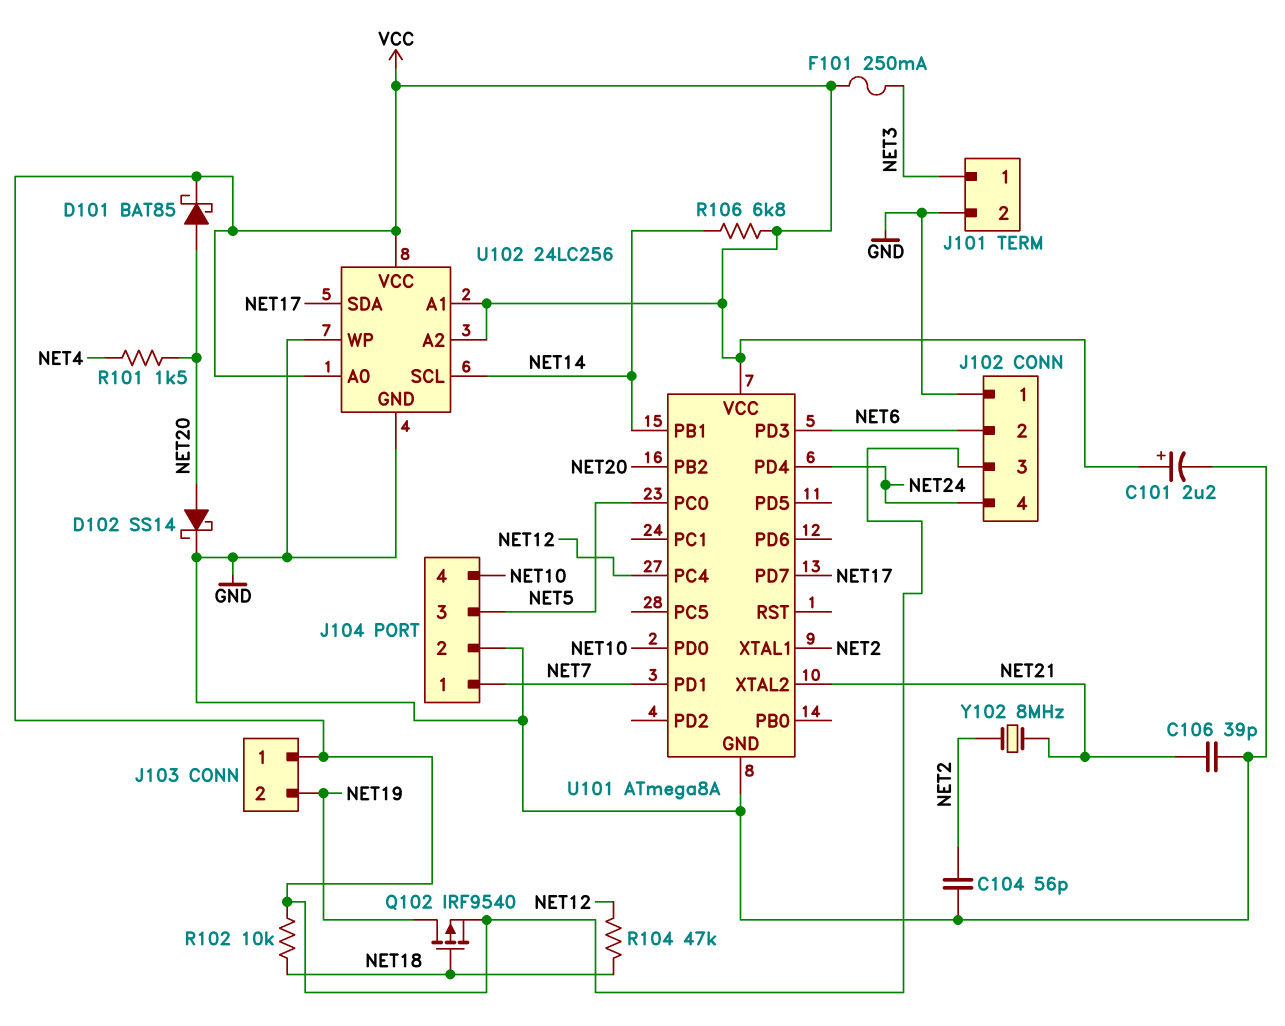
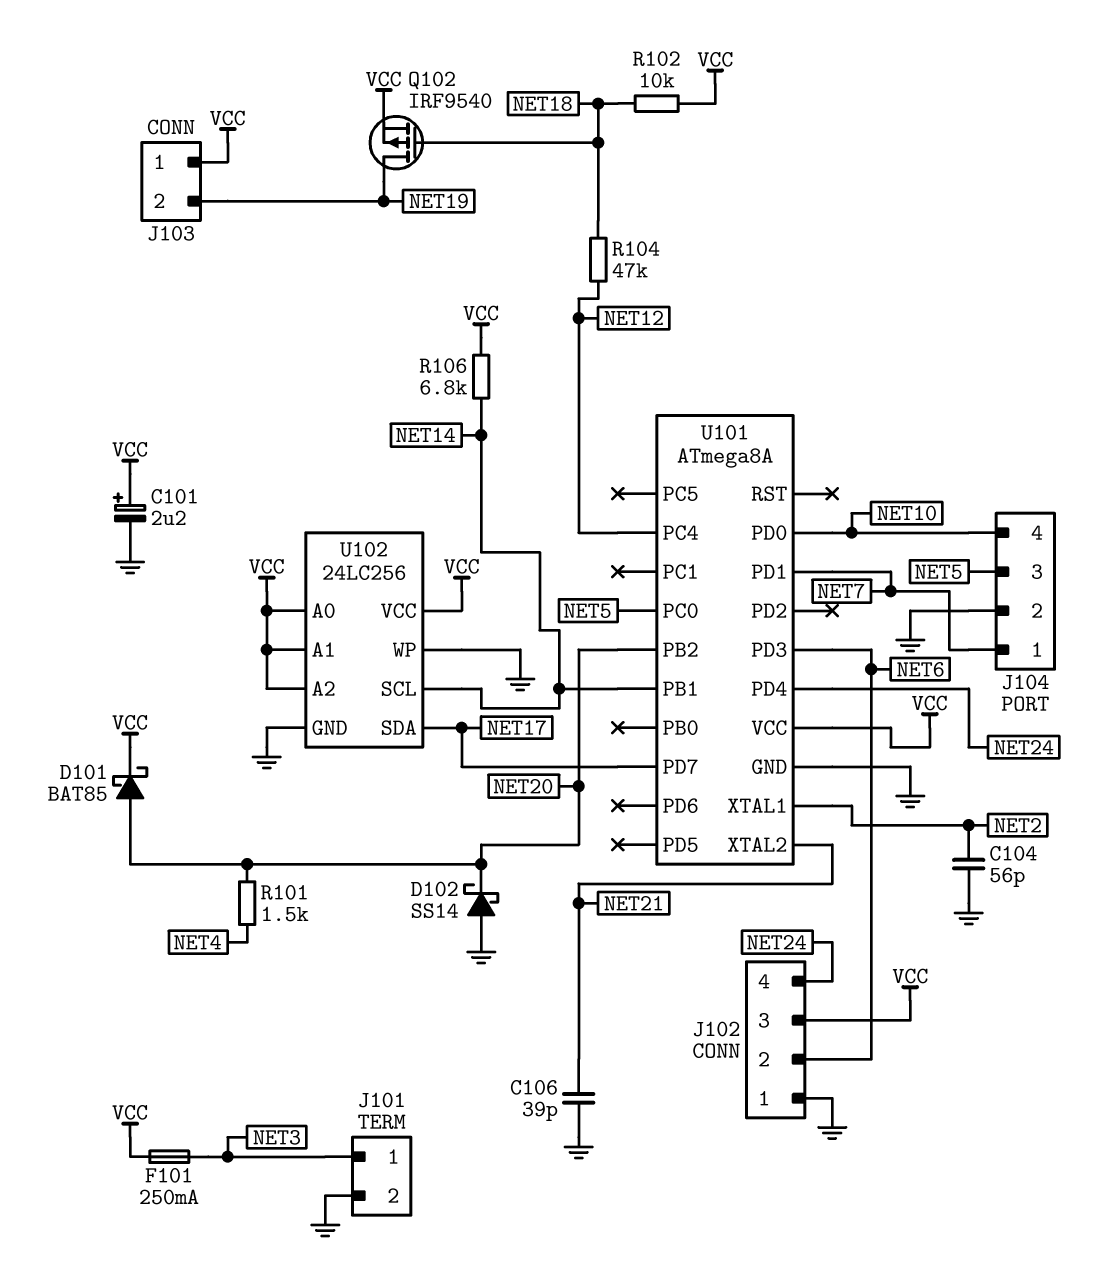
D102: schottky SS14 (A NET20, K GND) -> schottky SS14 (A GND, K NET20)
Y102: 8MHz (NET2, NET21) -> none

